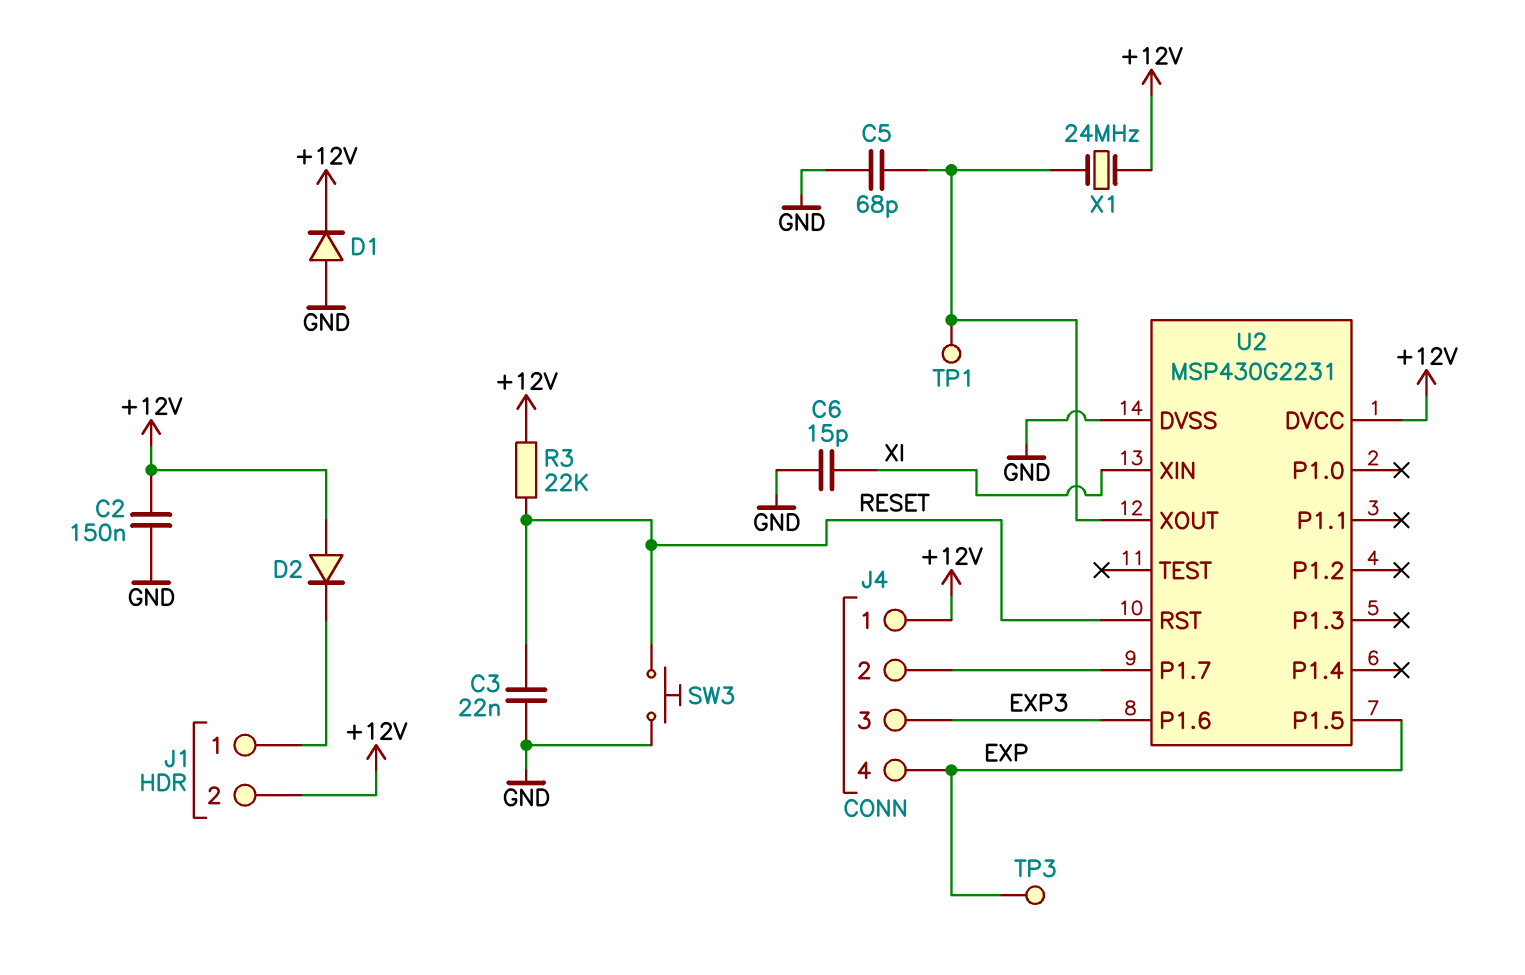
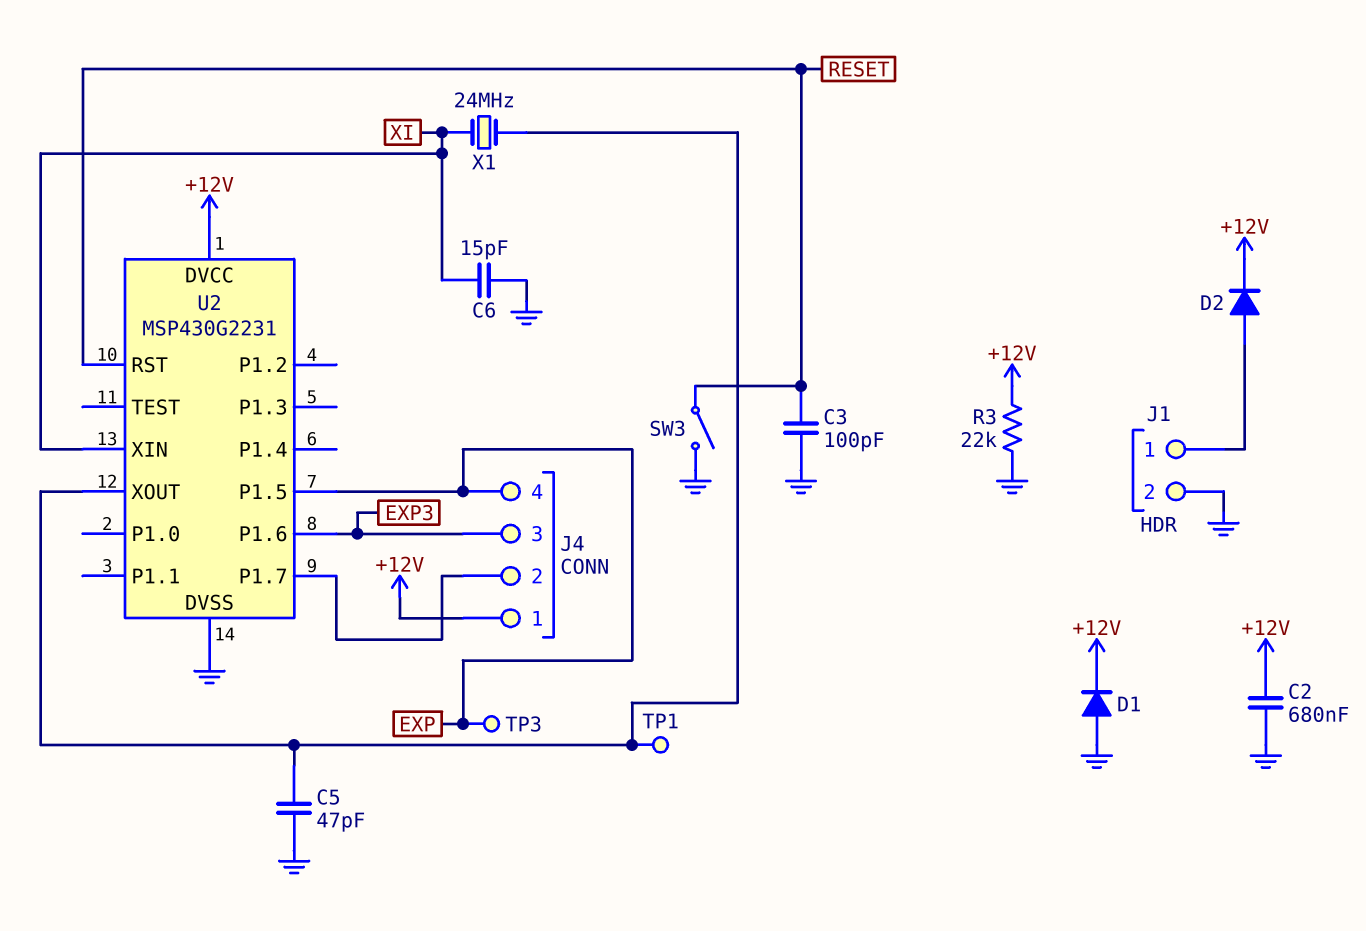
C2: 150nF (+12V, GND) -> 680nF (+12V, GND)
C3: 22nF (GND, RESET) -> 100pF (GND, RESET)
C5: 68pF (GND, U2/XOUT) -> 47pF (GND, U2/XOUT)
D2: diode (A +12V, K J1/1) -> diode (A J1/1, K +12V)
J1 pin 2: +12V -> GND
R3: 22k (+12V, RESET) -> 22k (+12V, GND)
SW3: button (GND, RESET) -> switch (GND, RESET)
X1: 24MHz (+12V, U2/XOUT) -> 24MHz (U2/XOUT, XI)

